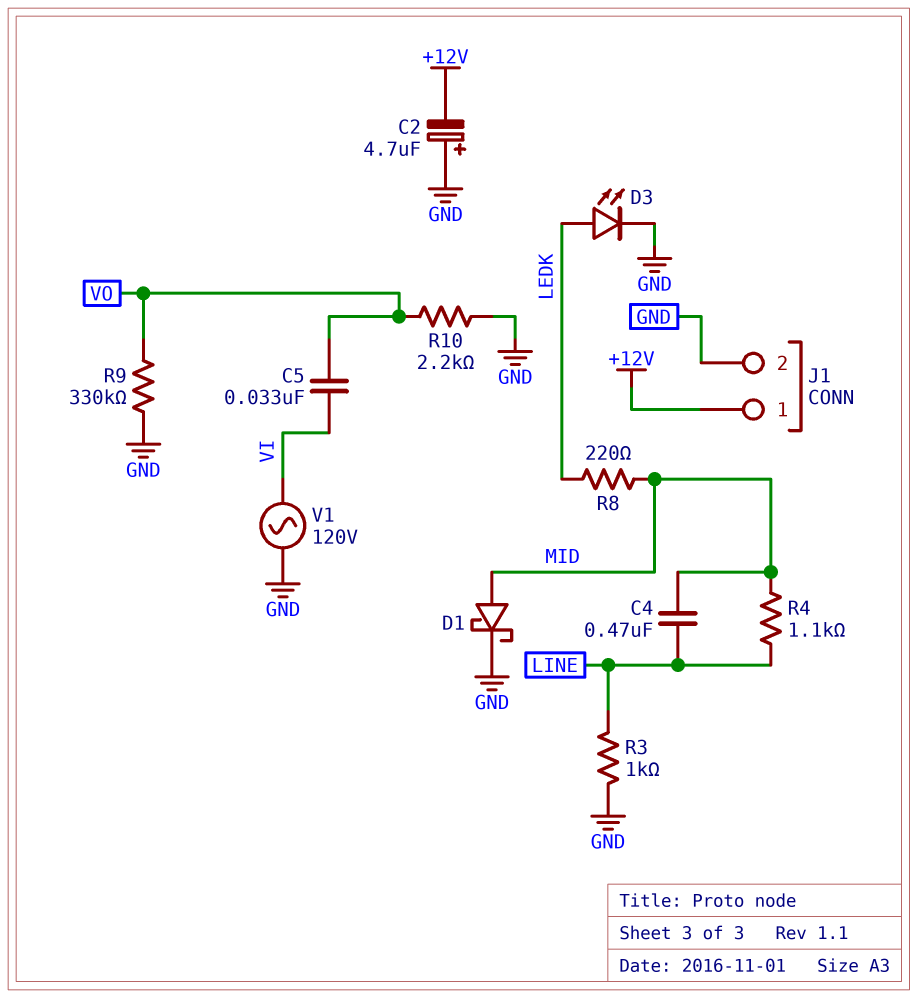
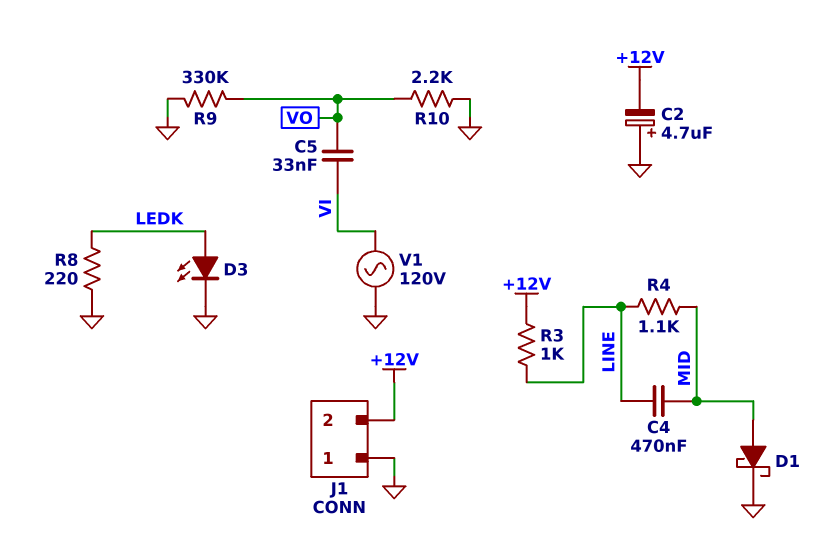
J1 pin 1: +12V -> GND
J1 pin 2: GND -> +12V
R3: 1k (GND, LINE) -> 1k (+12V, LINE)
R8: 220 (LEDK, MID) -> 220 (GND, LEDK)

